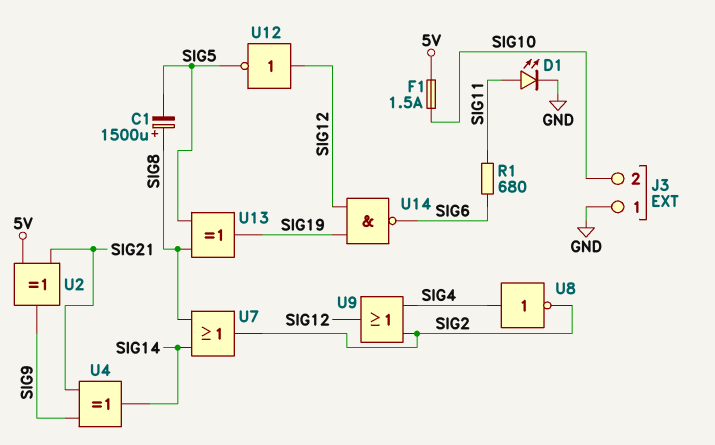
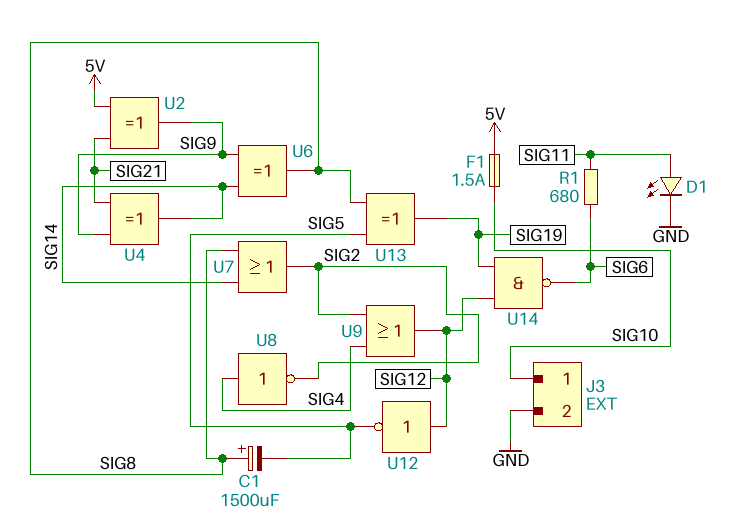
J3 pin 1: GND -> SIG10
J3 pin 2: SIG10 -> GND
U6: none -> XOR (in SIG9, in SIG14, out SIG8)

